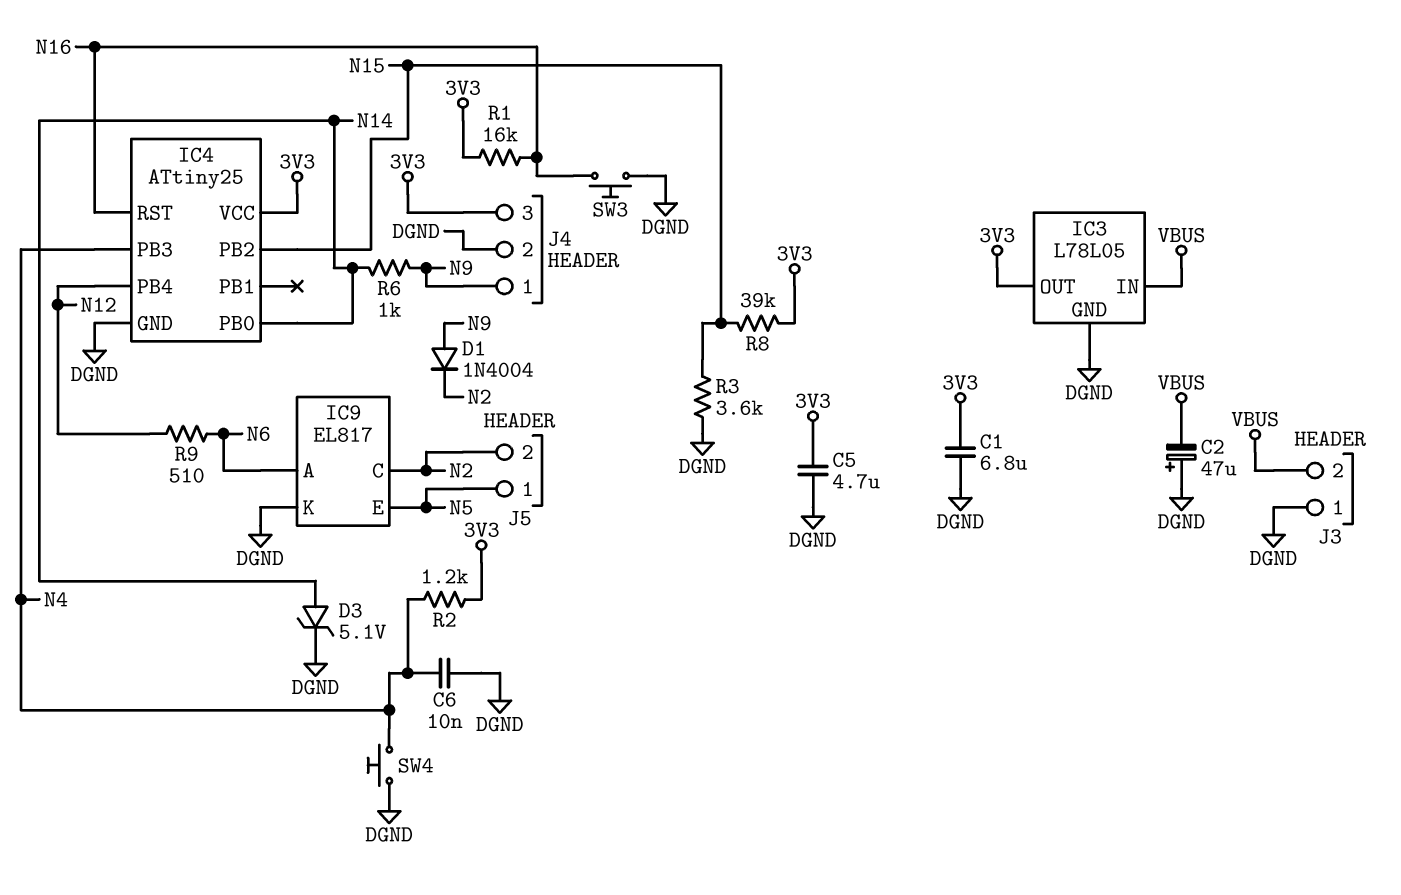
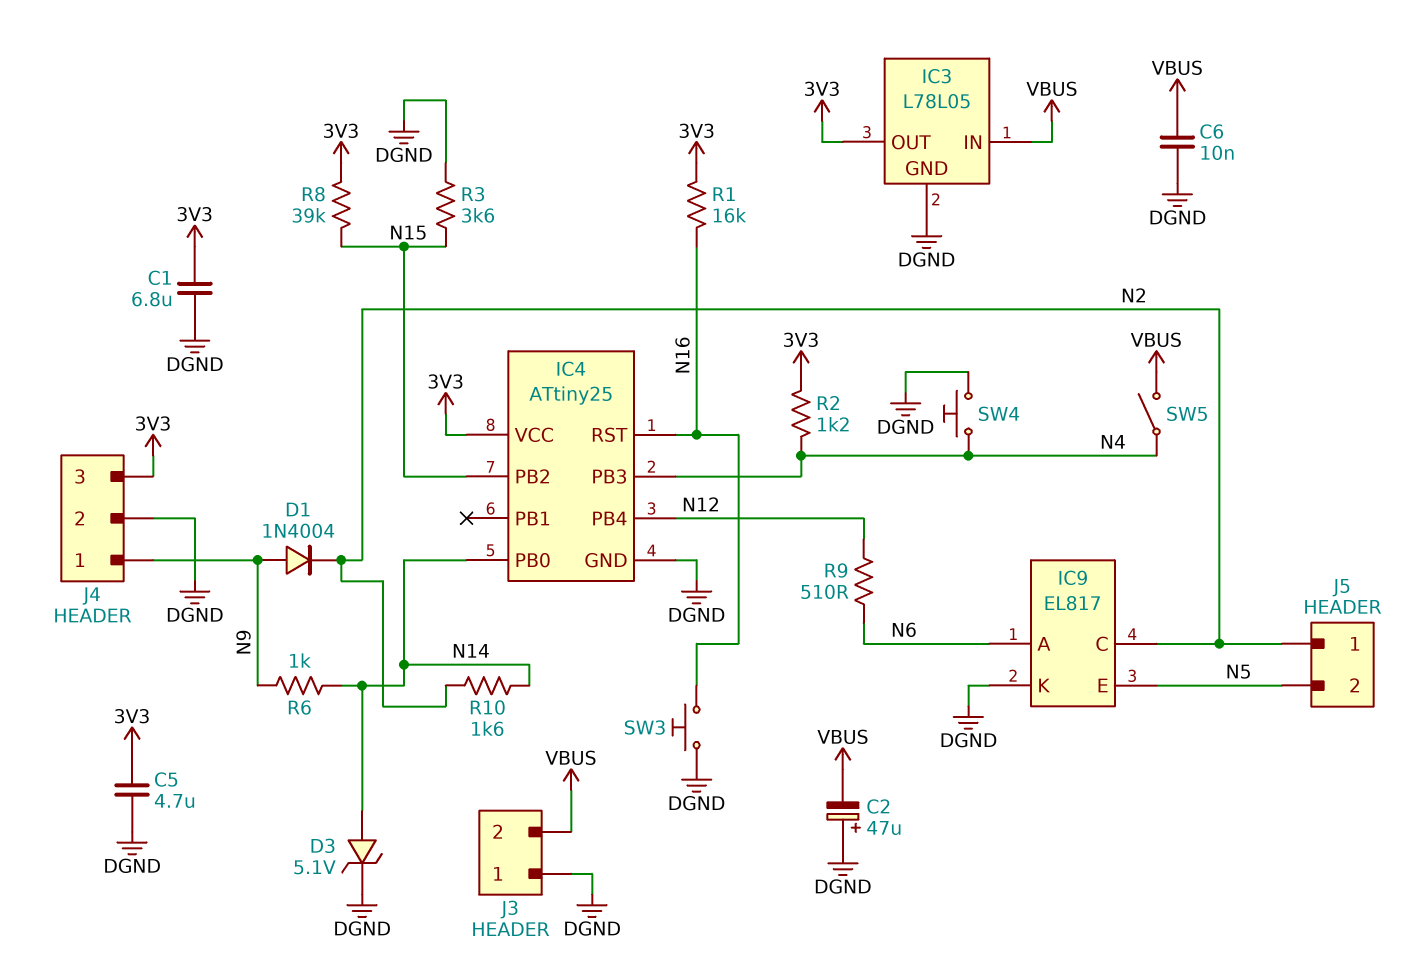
C6: 10nF (DGND, N4) -> 10nF (DGND, VBUS)
J5 pin 1: N5 -> N2
J5 pin 2: N2 -> N5
R10: none -> 1.6k (N2, N14)
SW5: none -> switch (N4, VBUS)

